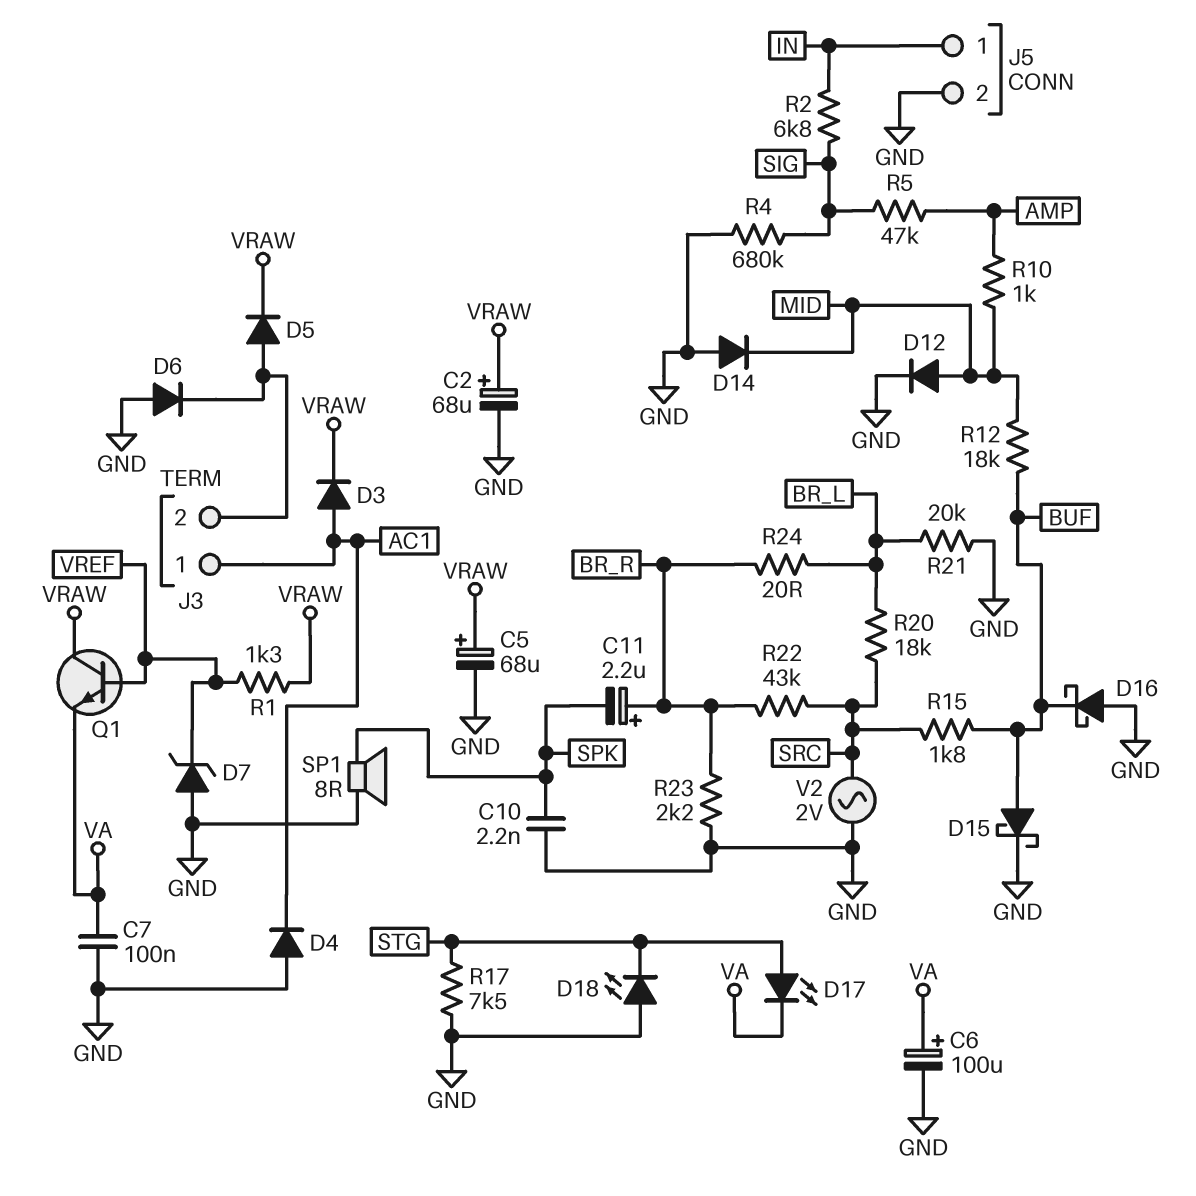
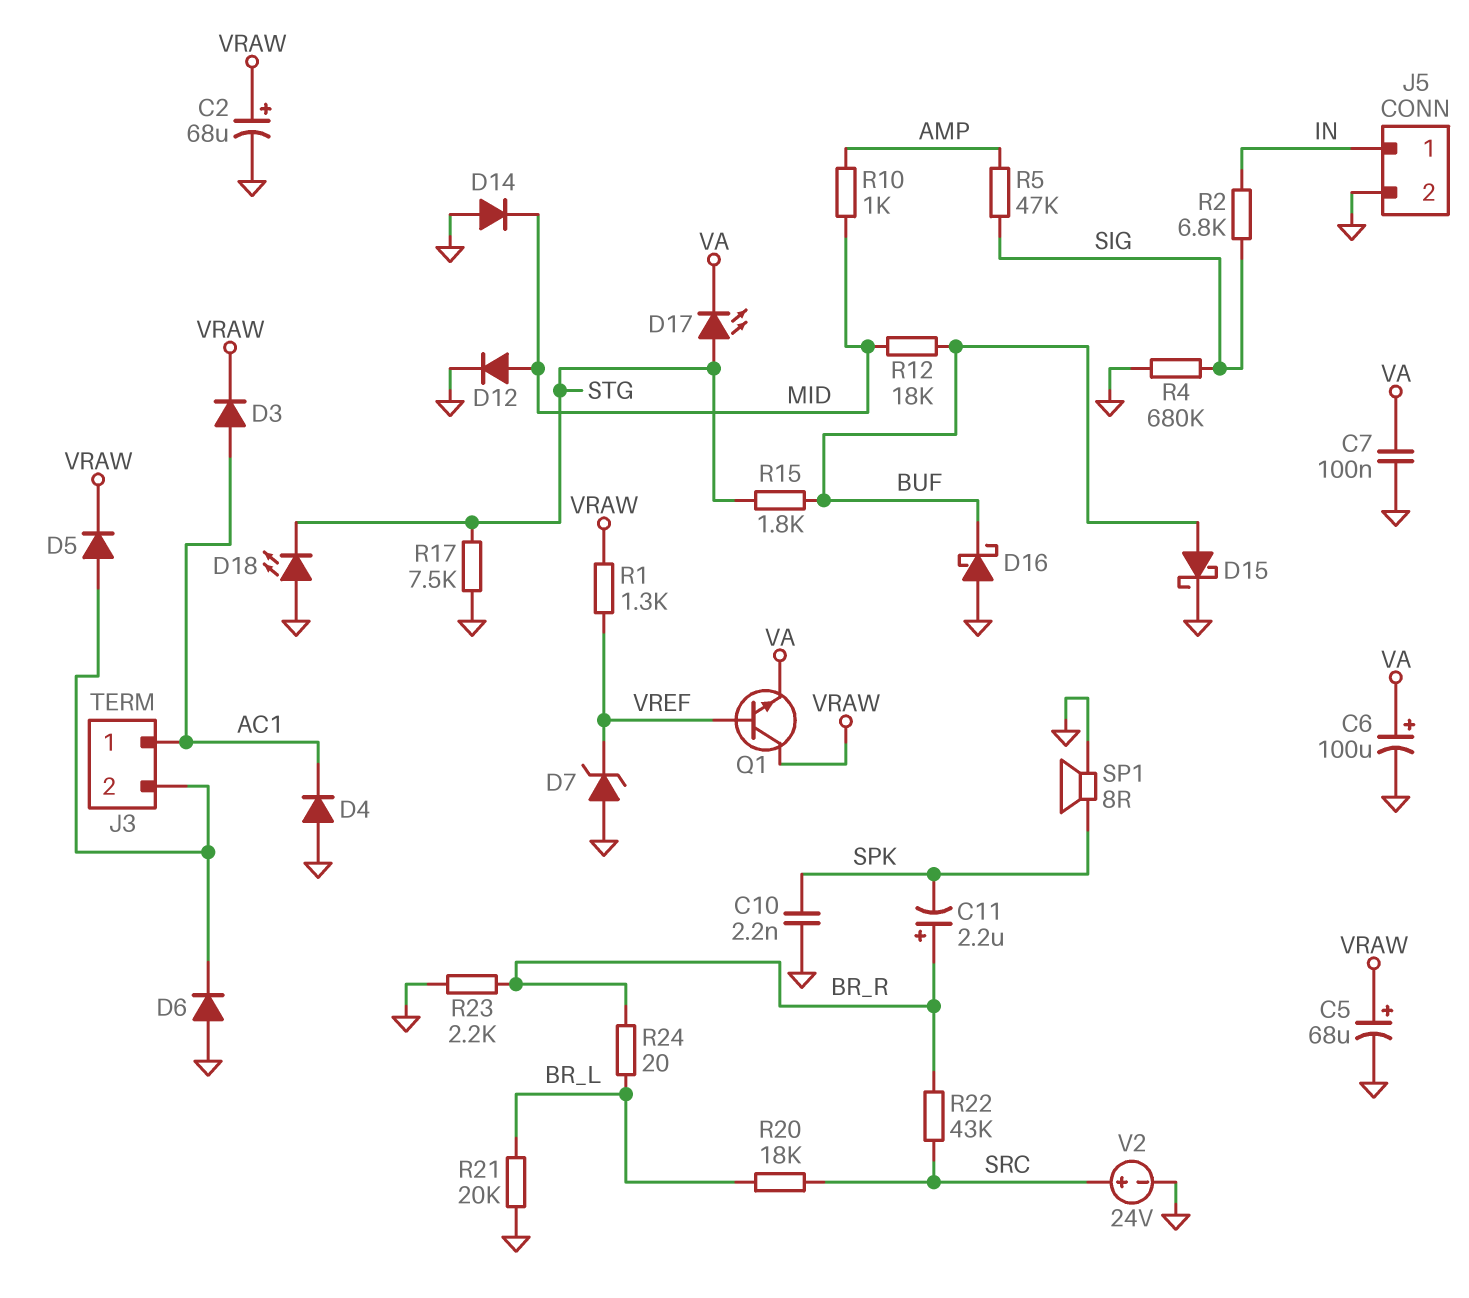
R15: 1.8k (BUF, SRC) -> 1.8k (BUF, STG)
V2: AC 2V (GND, SRC) -> 24V (plus SRC, minus GND)

